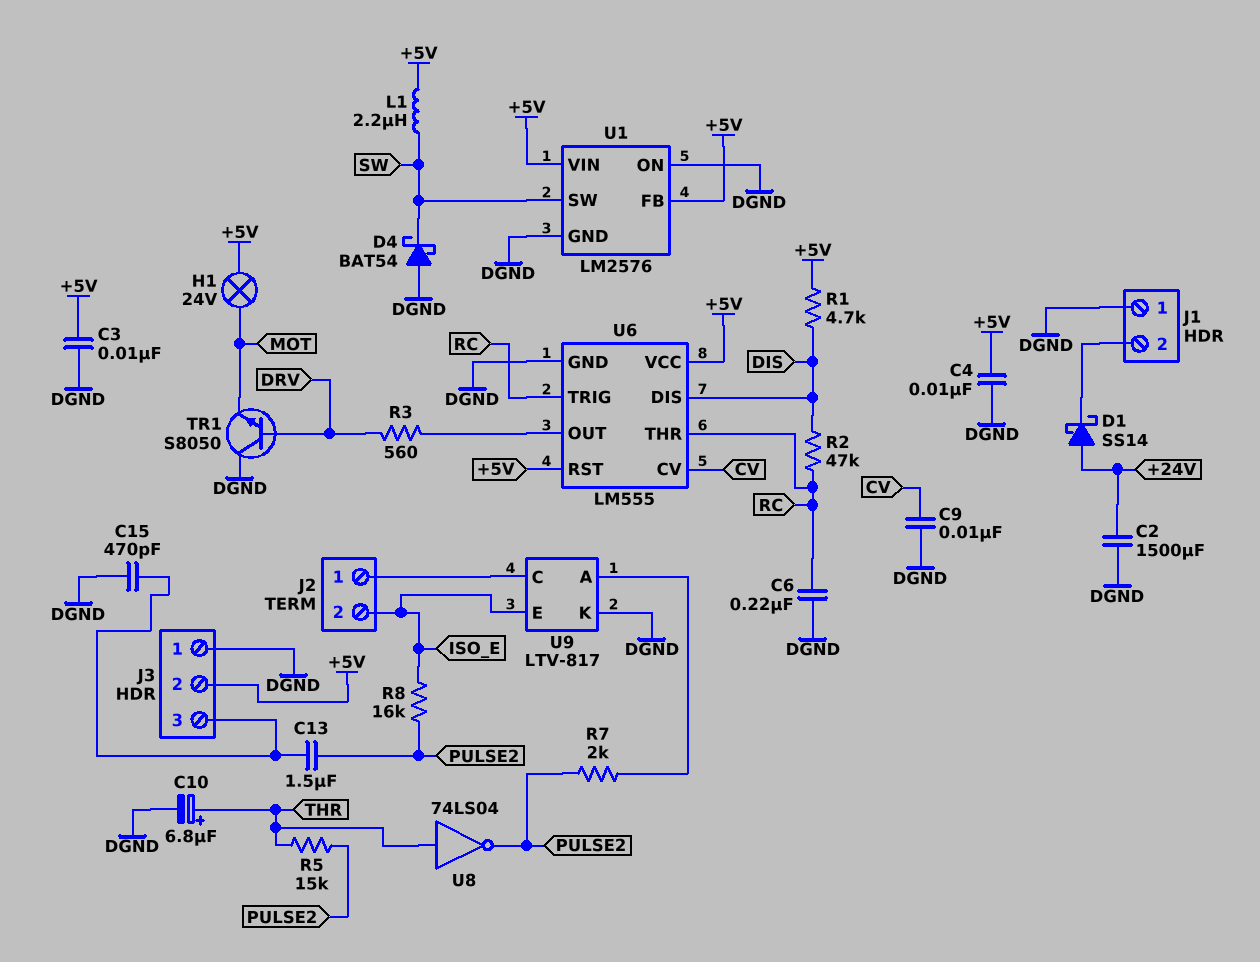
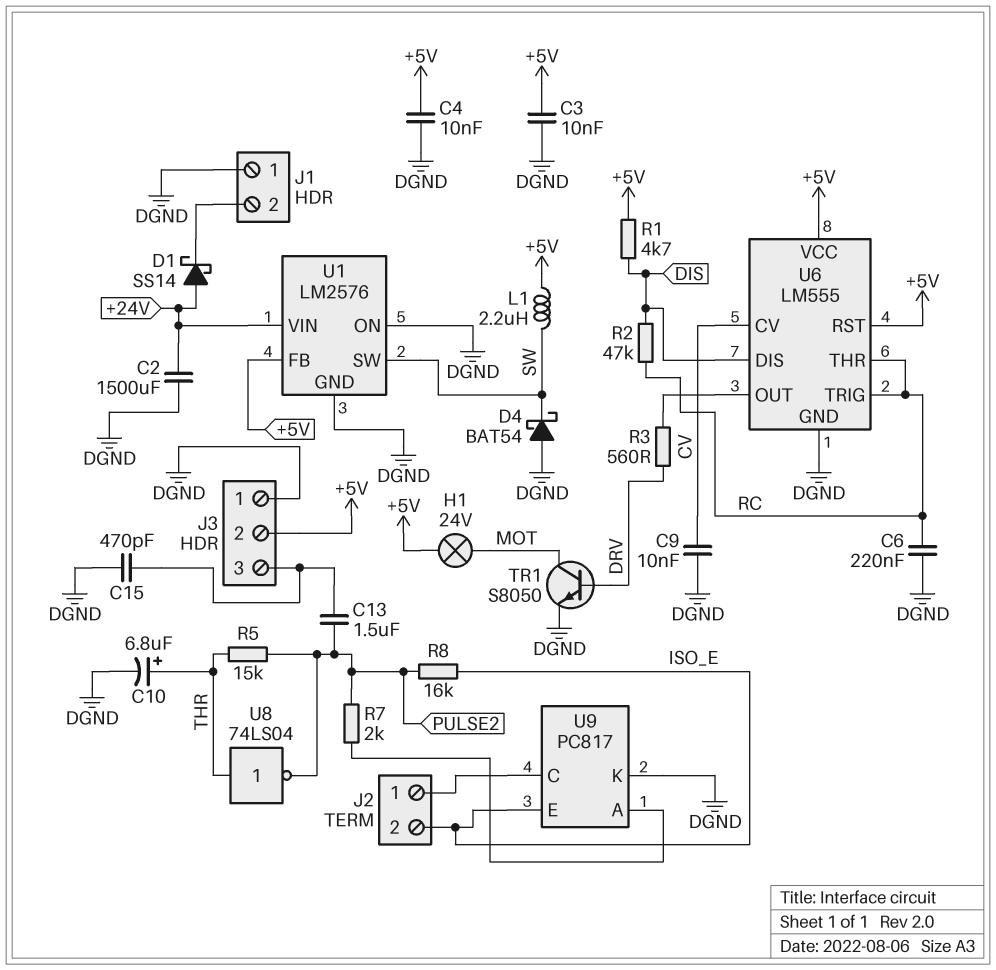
TR1: NPN S8050 (B DRV, C DGND, E MOT) -> NPN S8050 (B DRV, C MOT, E DGND)
U1 pin VIN: +5V -> +24V
U9: LTV-817 -> PC817

